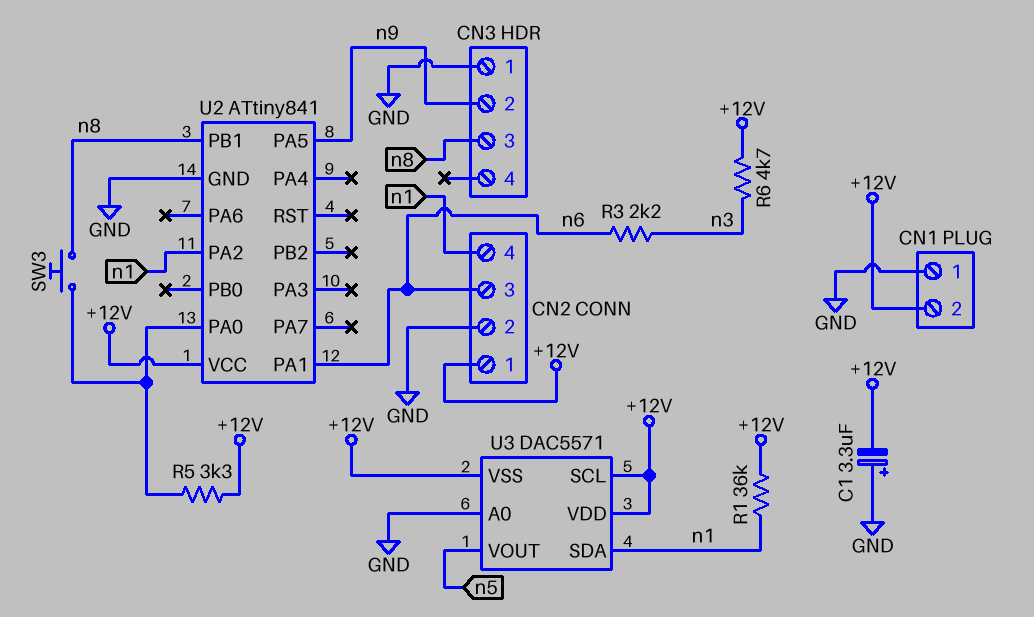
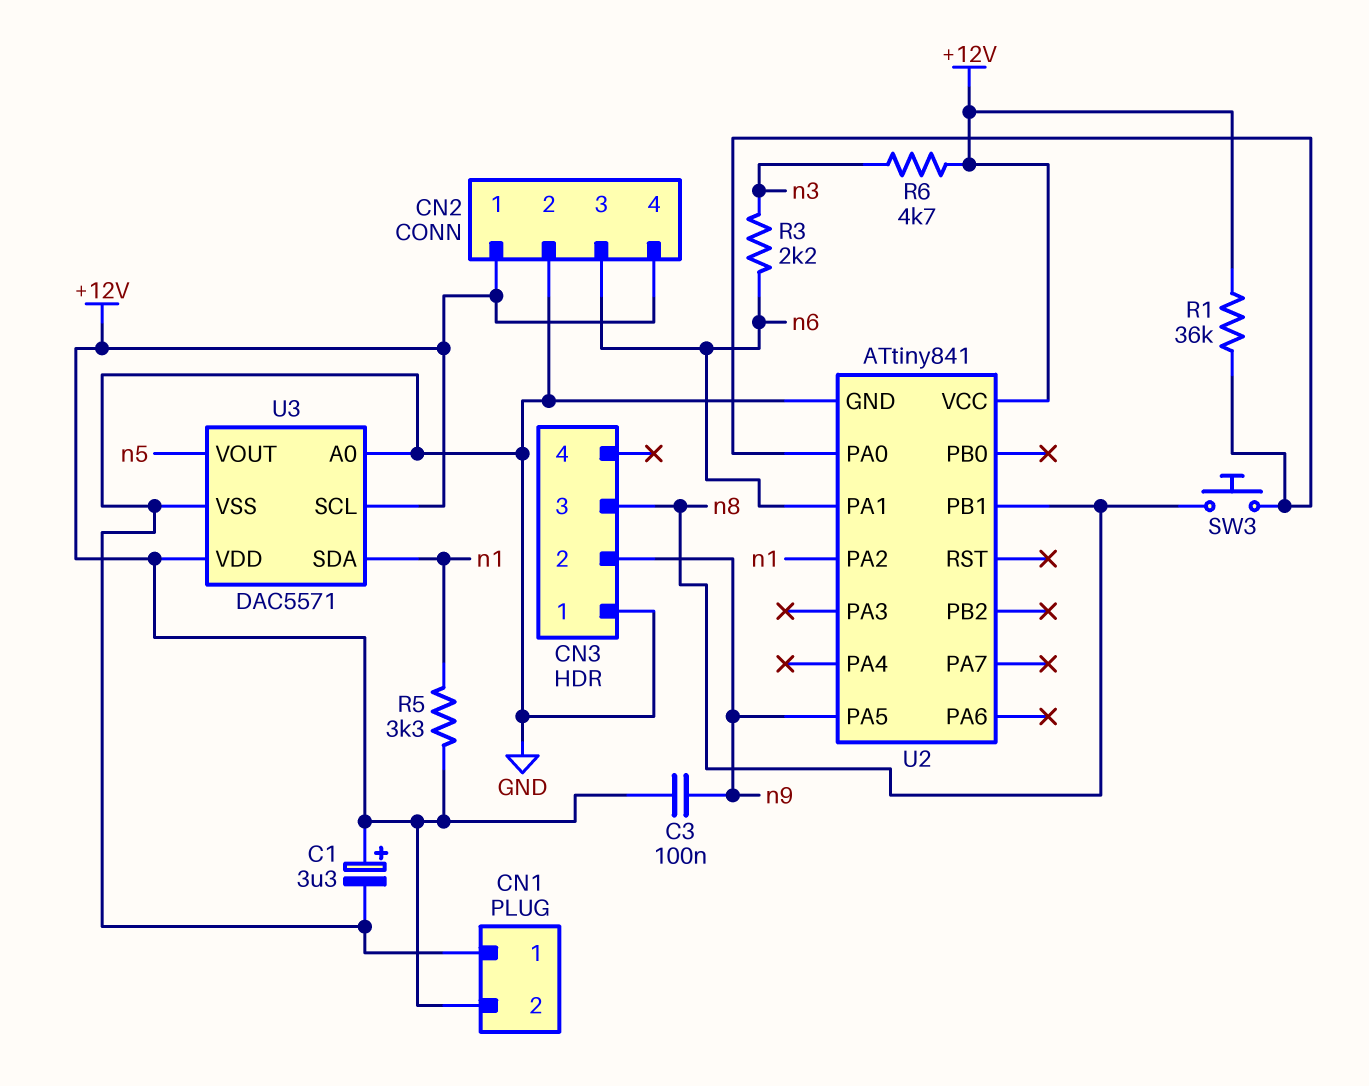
C1: 3.3uF (plus GND, minus +12V) -> 3.3uF (plus +12V, minus GND)
C3: none -> 100nF (+12V, n9)
CN2 pin 4: n1 -> +12V
R1: 36k (+12V, n1) -> 36k (+12V, U2/PA0)
R5: 3.3k (+12V, U2/PA0) -> 3.3k (+12V, n1)
U3 pin VSS: +12V -> GND

